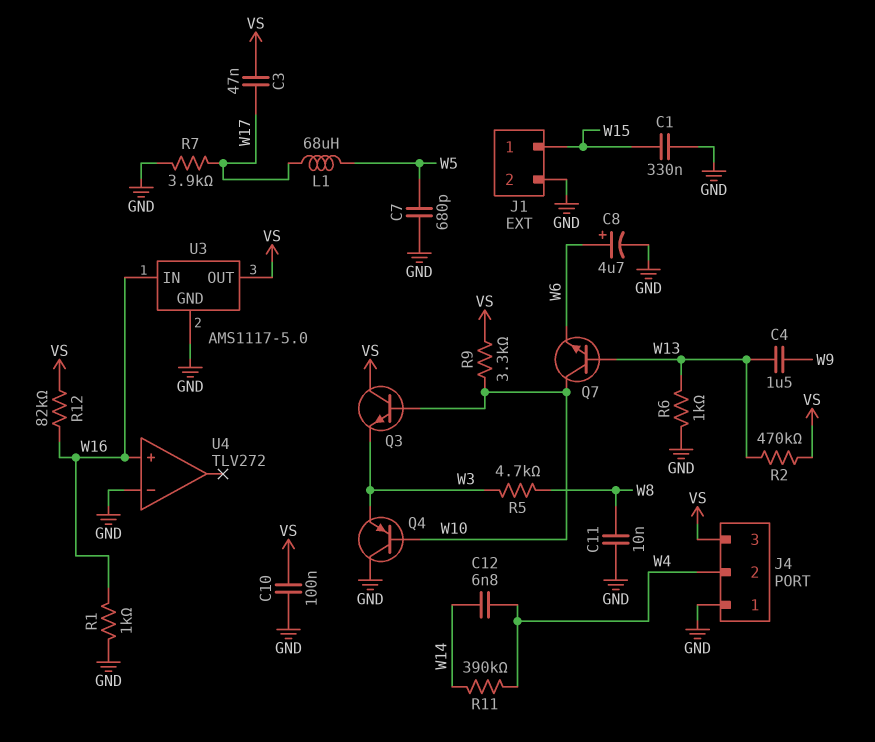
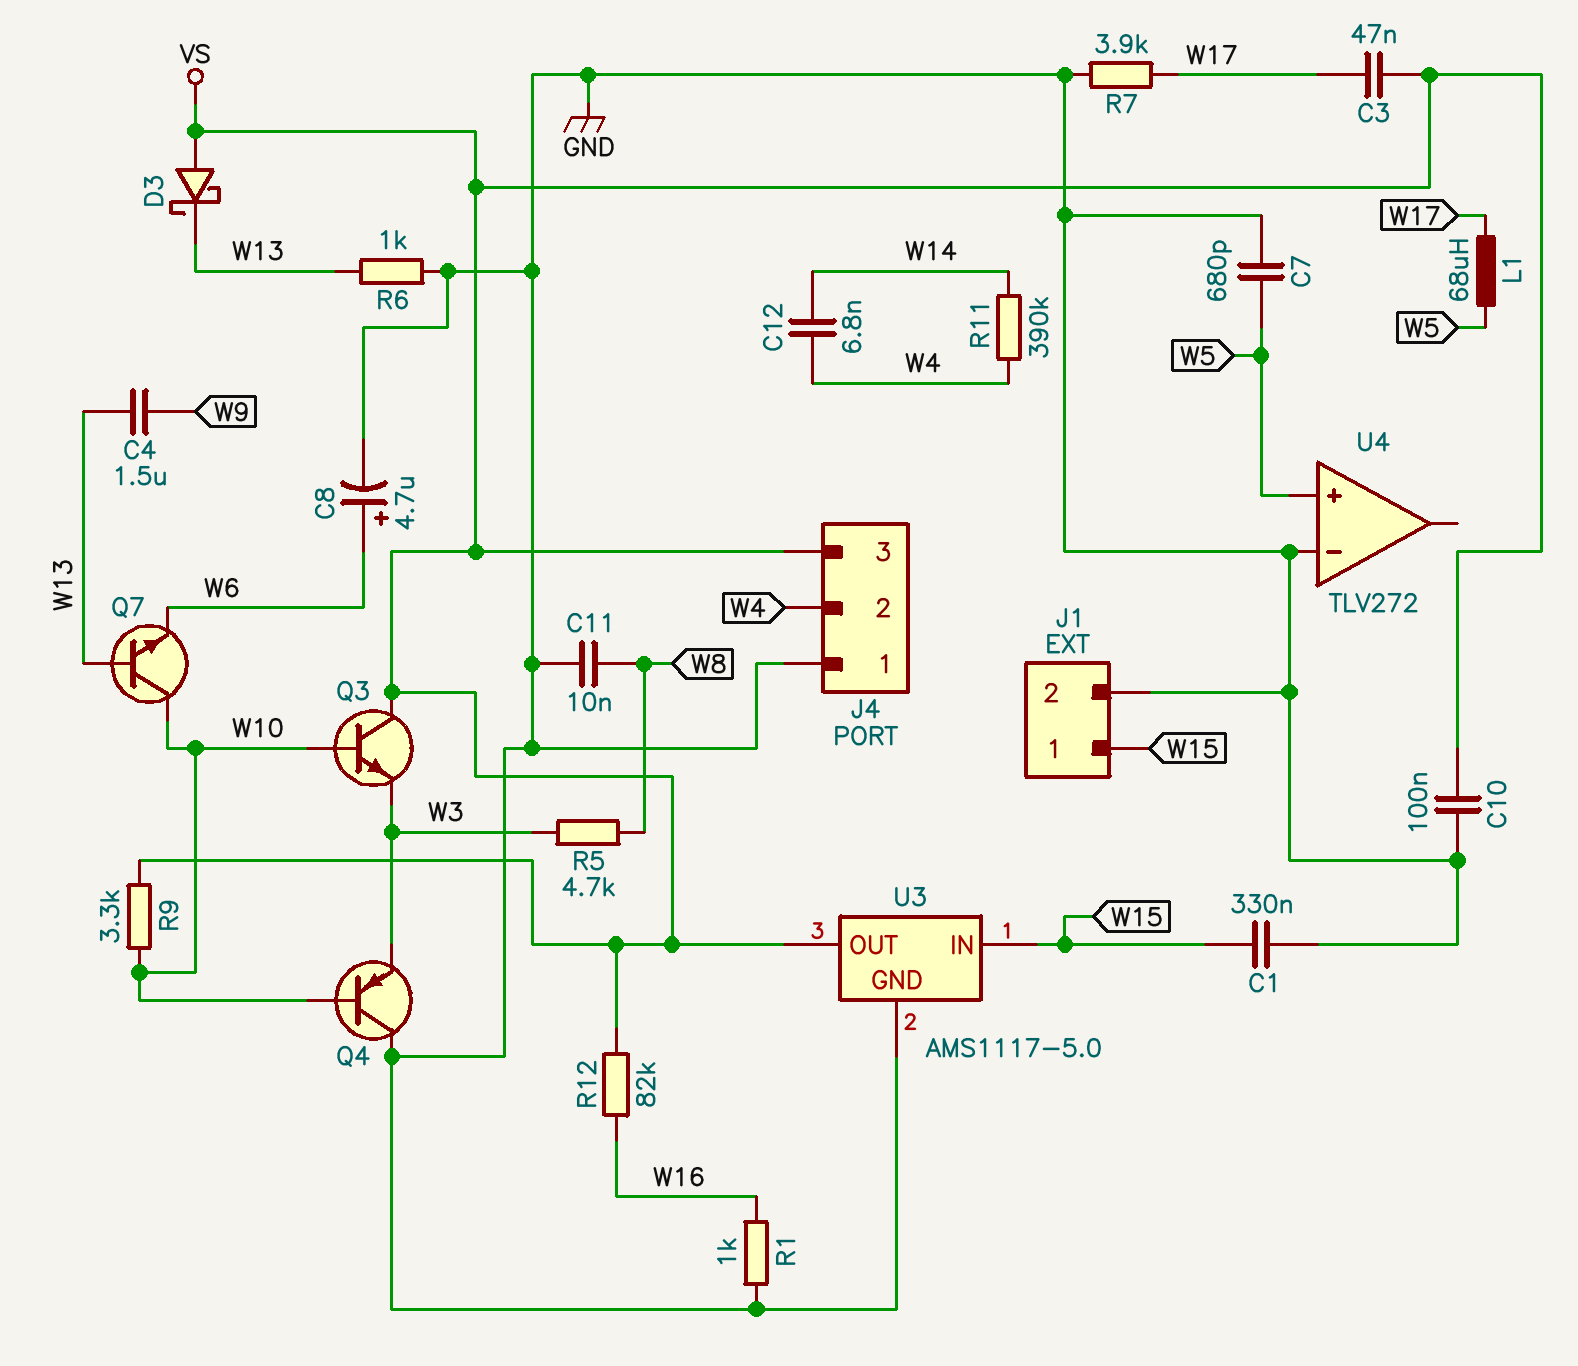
D3: none -> schottky (A VS, K W13)
R2: 470k (VS, W13) -> none
U3 pin IN: W16 -> W15
U4 pin in+: W16 -> W5

